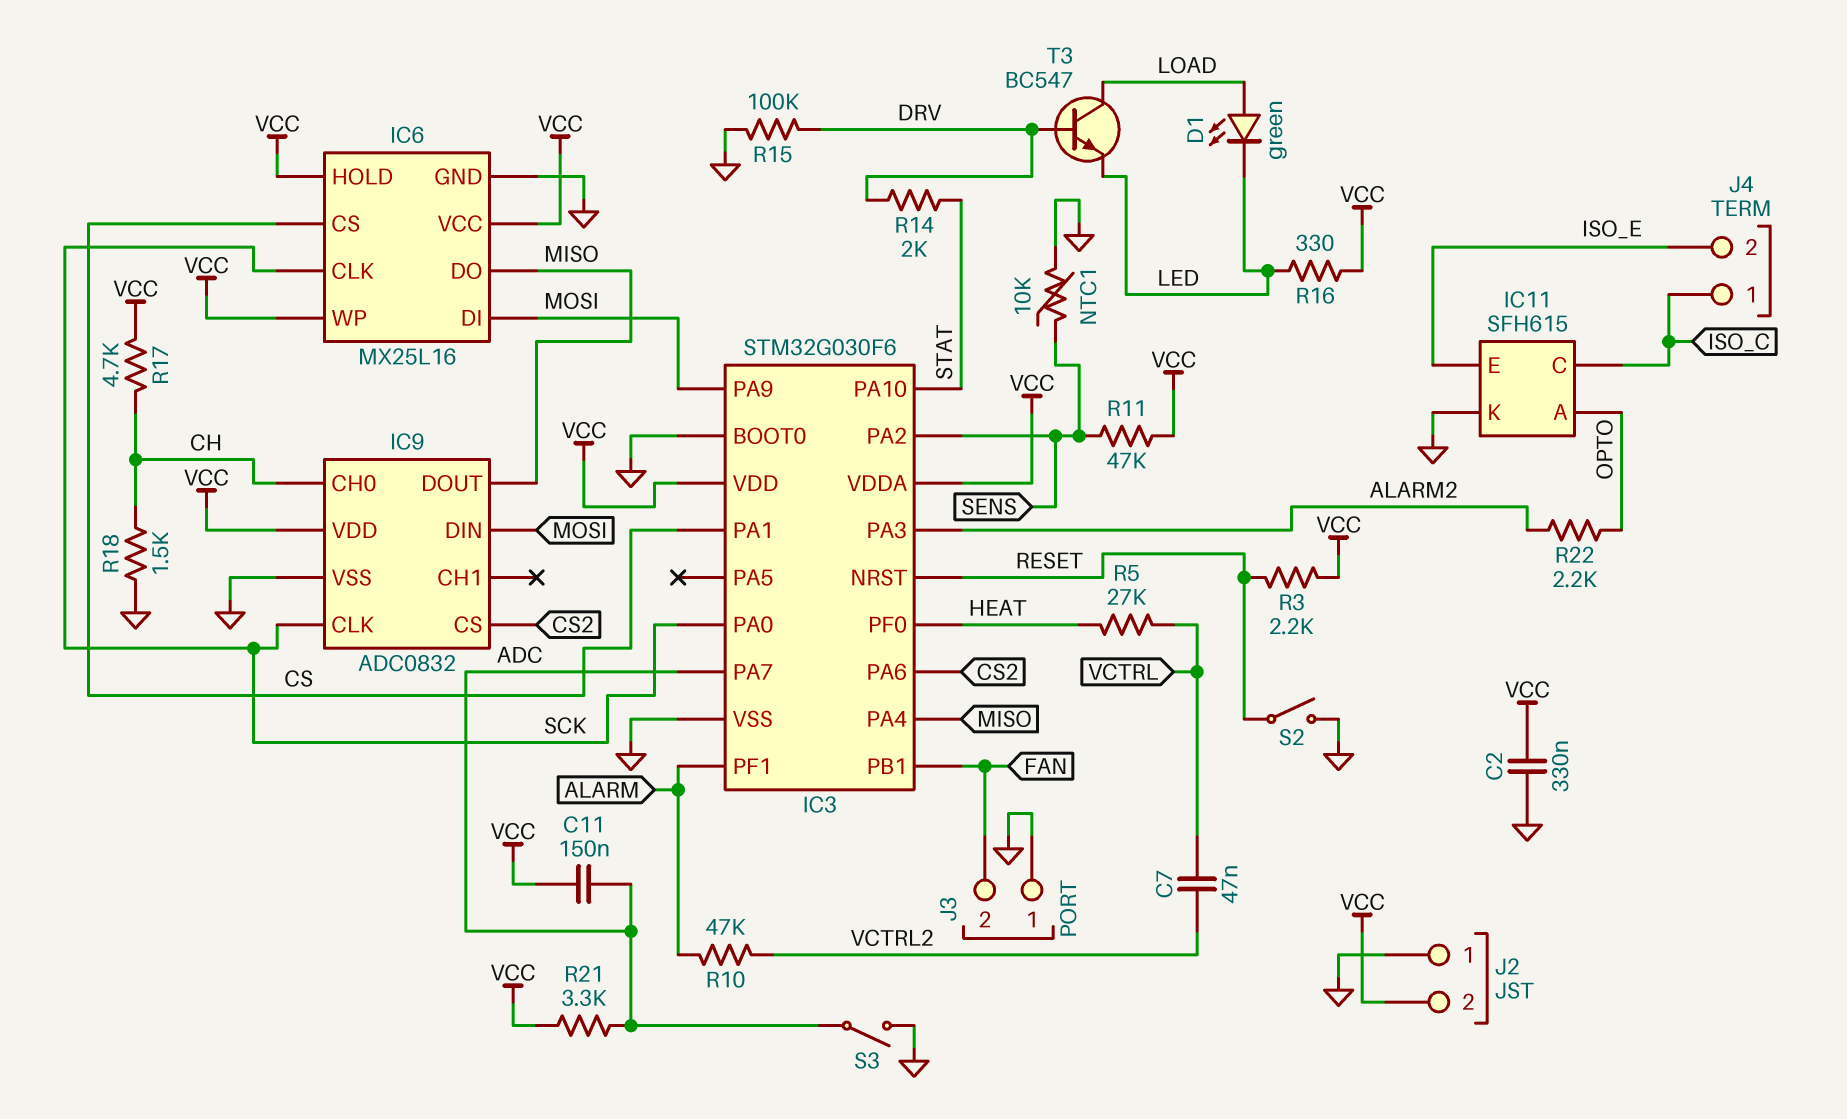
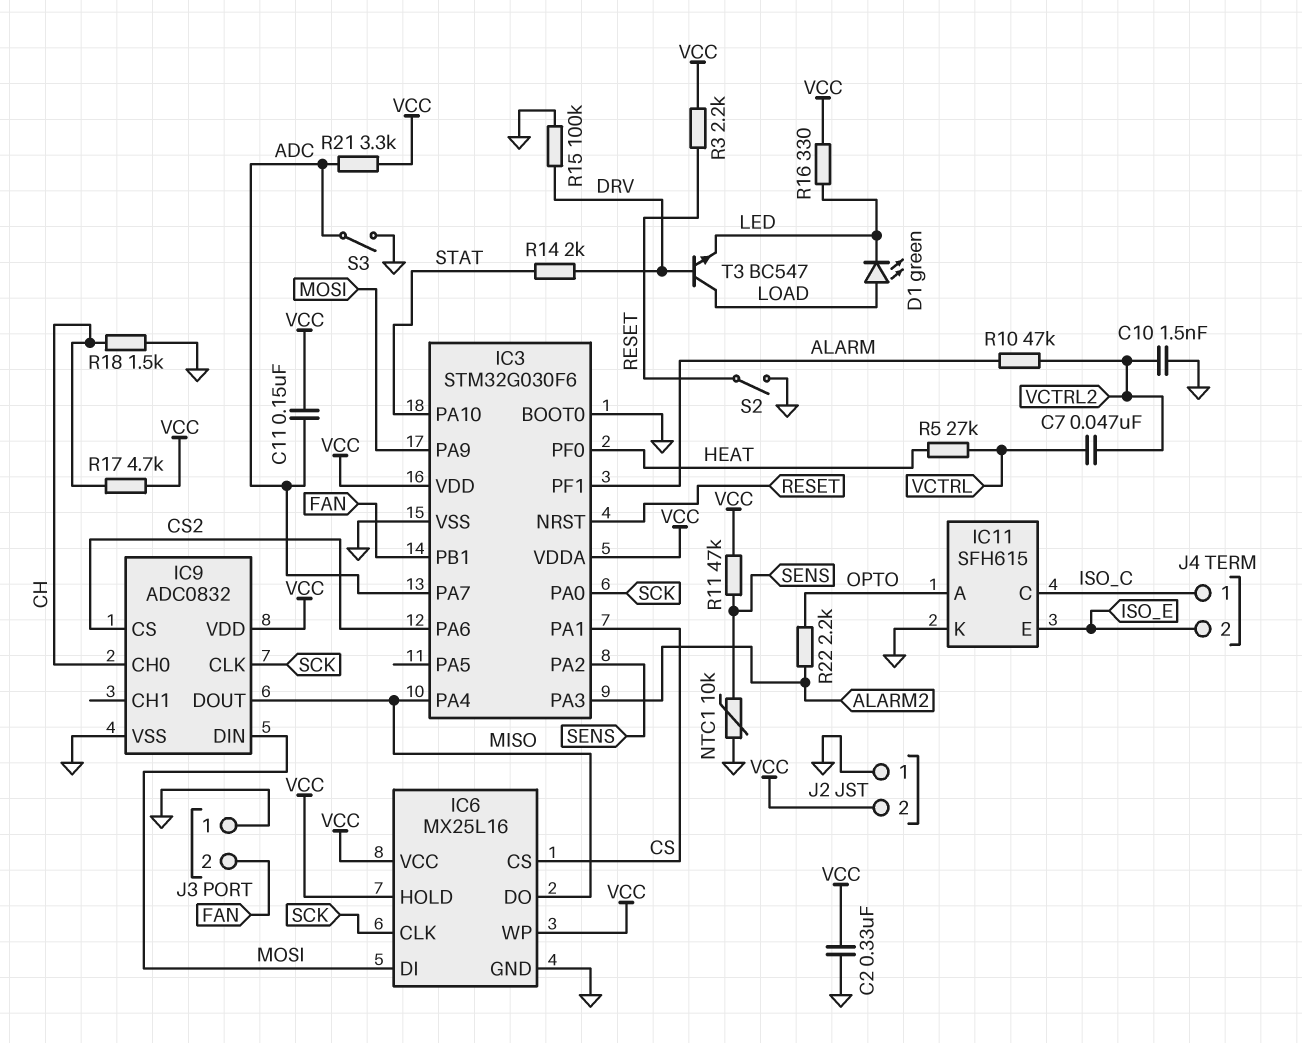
C10: none -> 1.5nF (GND, VCTRL2)

